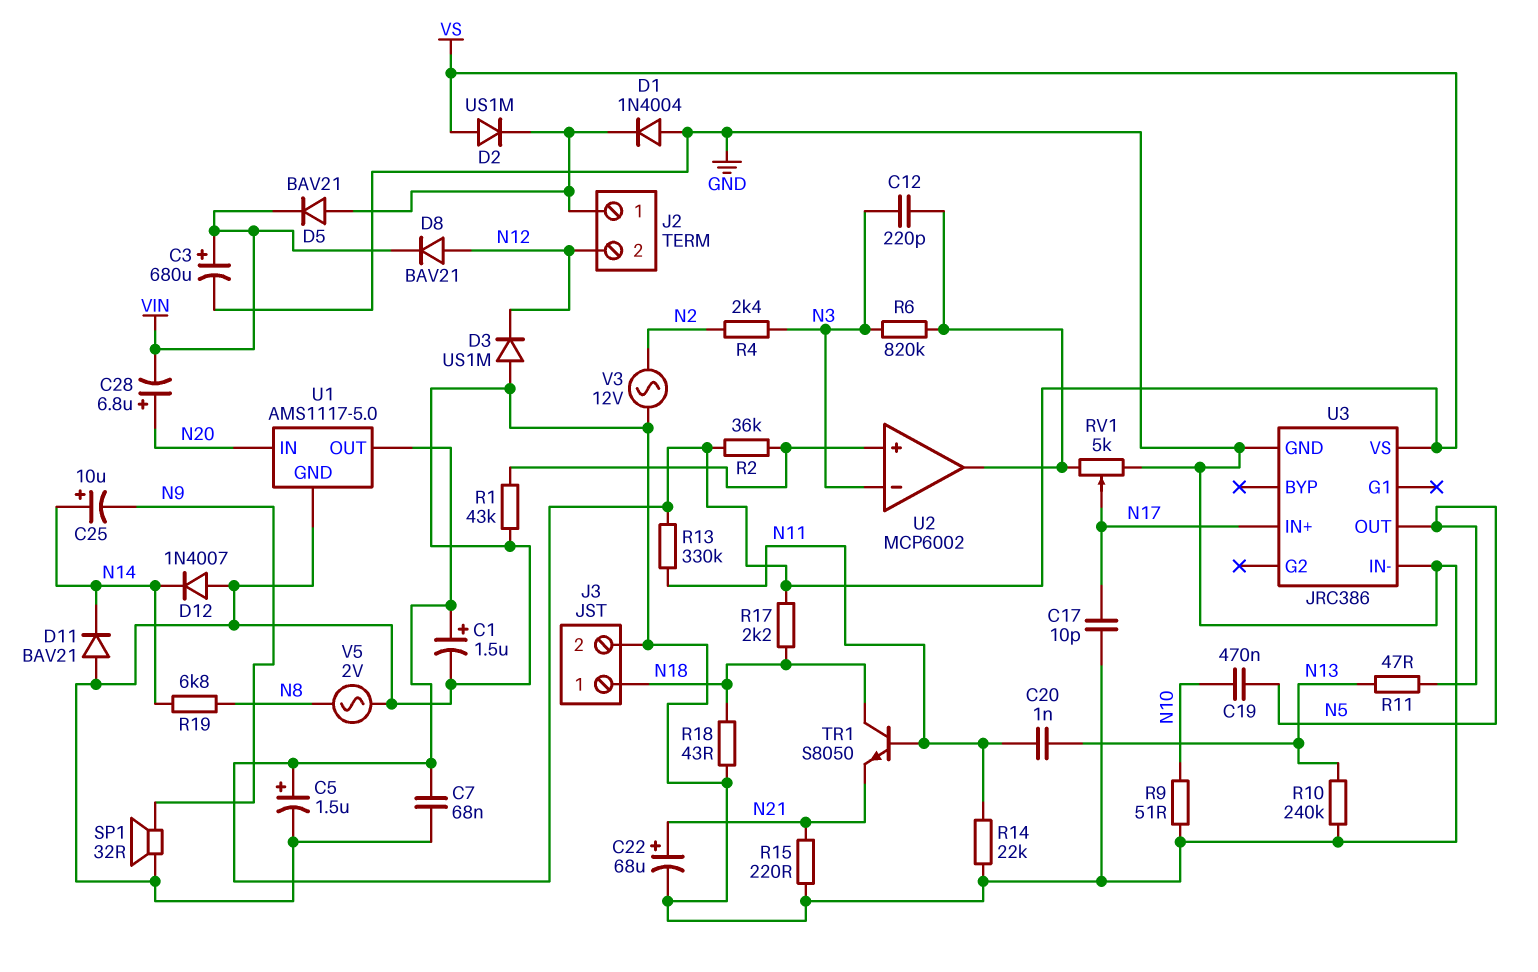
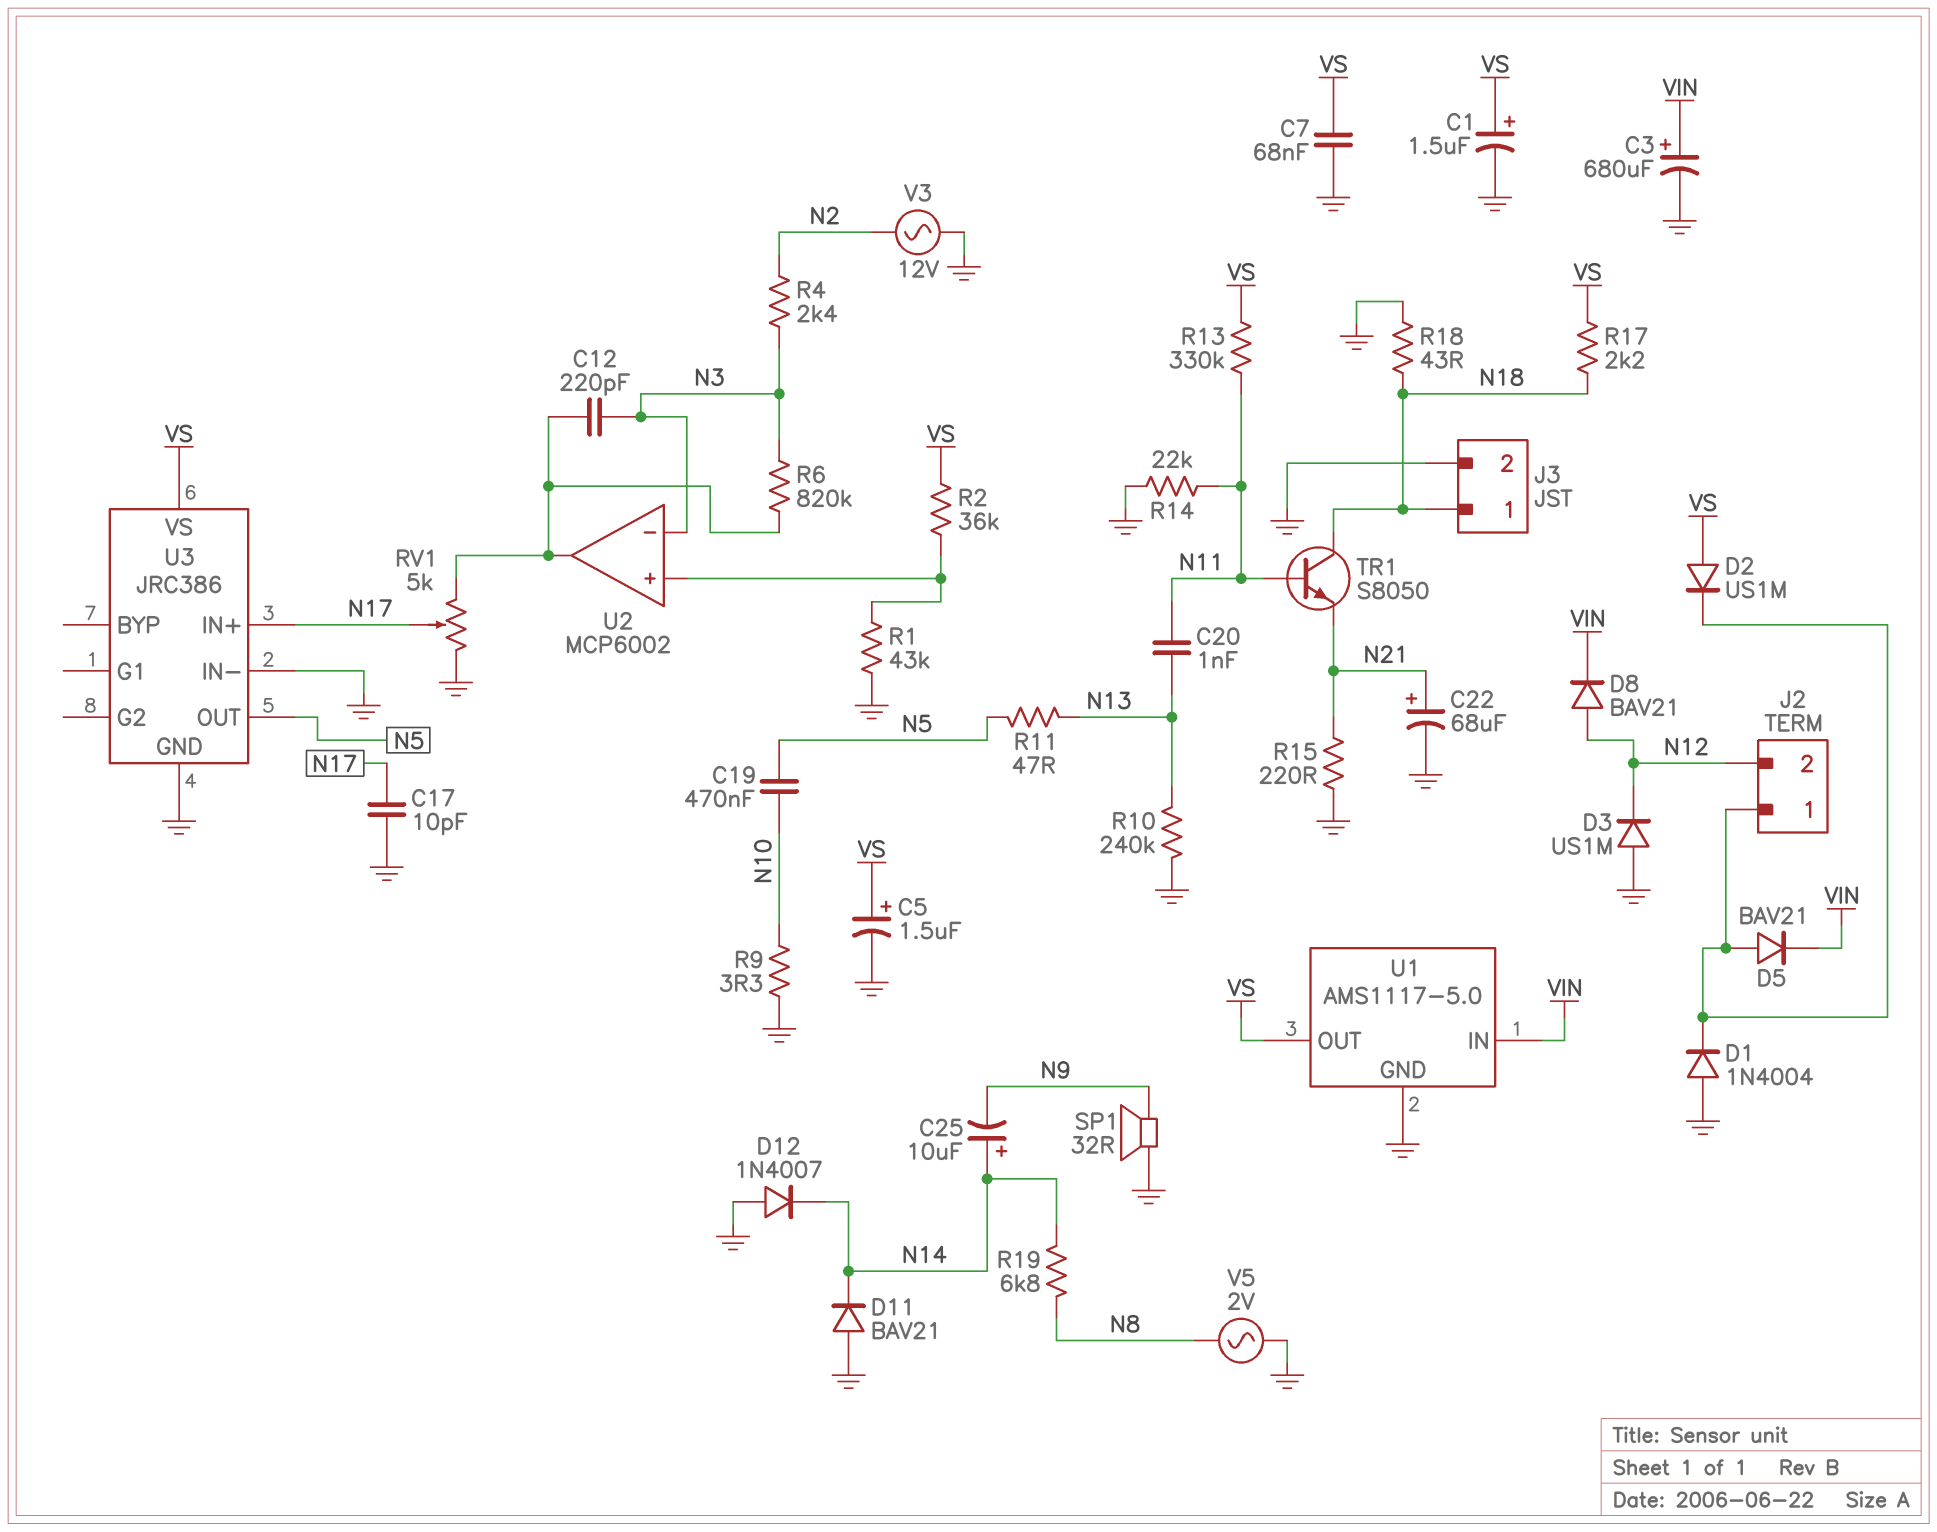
C28: 6.8uF (plus N20, minus VIN) -> none
R9: 51 (GND, N10) -> 3.3 (GND, N10)
U1 pin IN: N20 -> VIN

